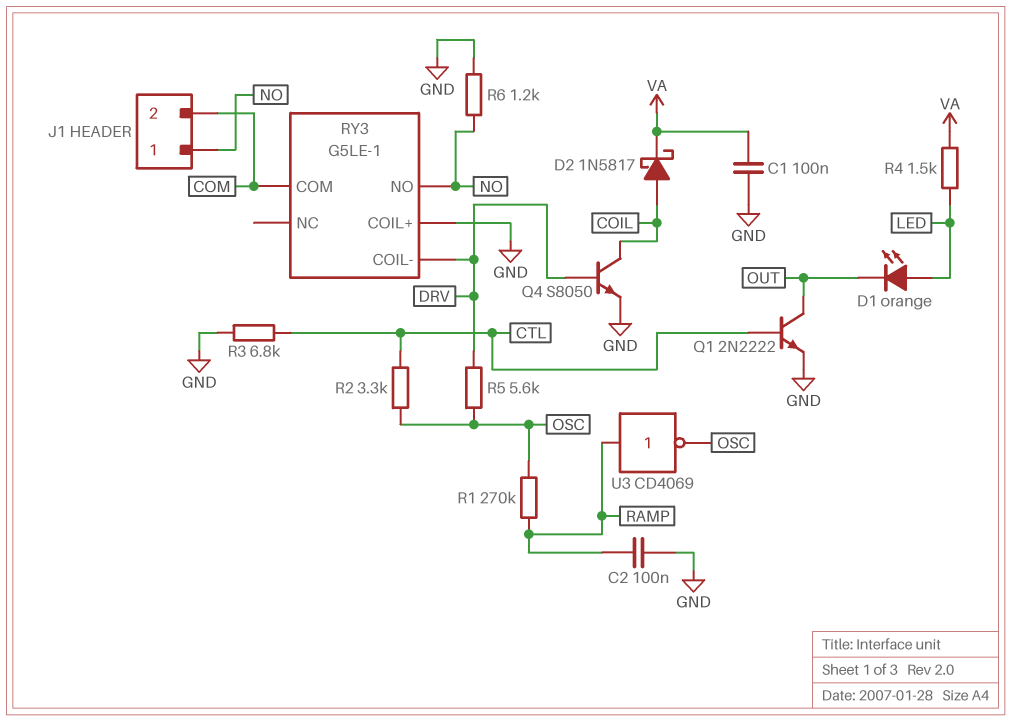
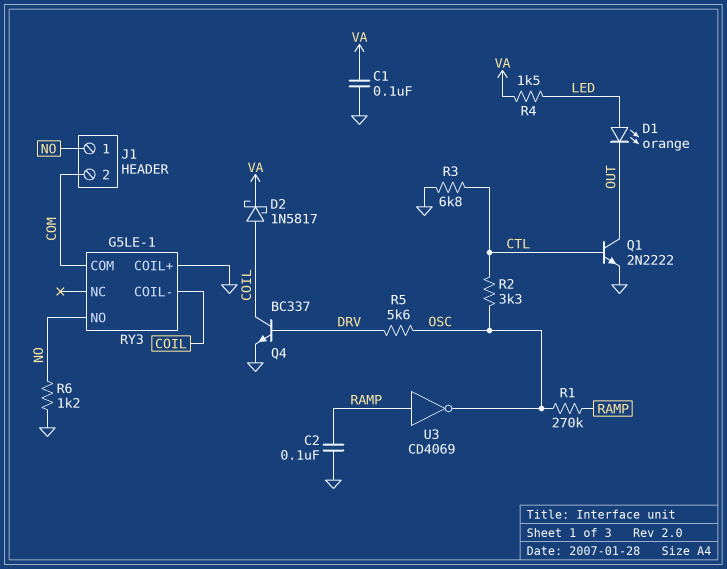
Q4: NPN S8050 (B DRV, C COIL, E GND) -> NPN BC337 (B DRV, C COIL, E GND)
RY3 pin COIL-: DRV -> COIL

